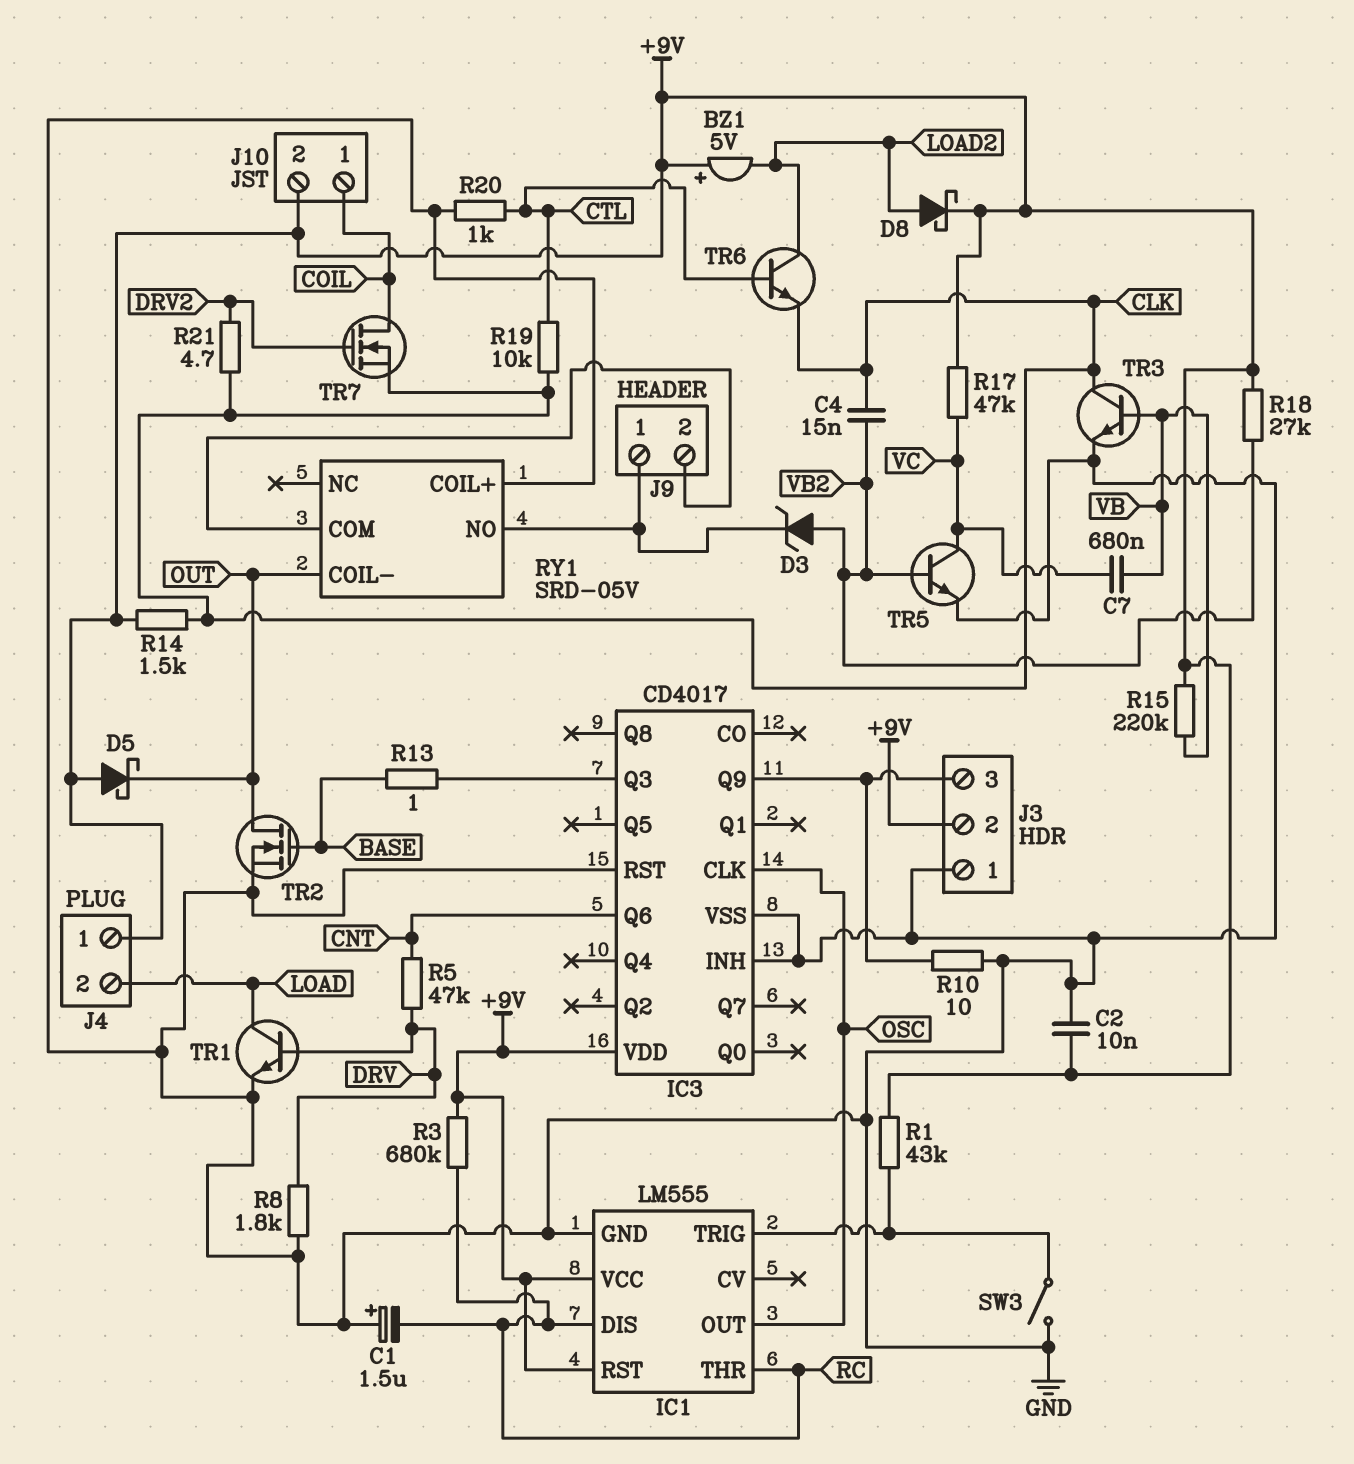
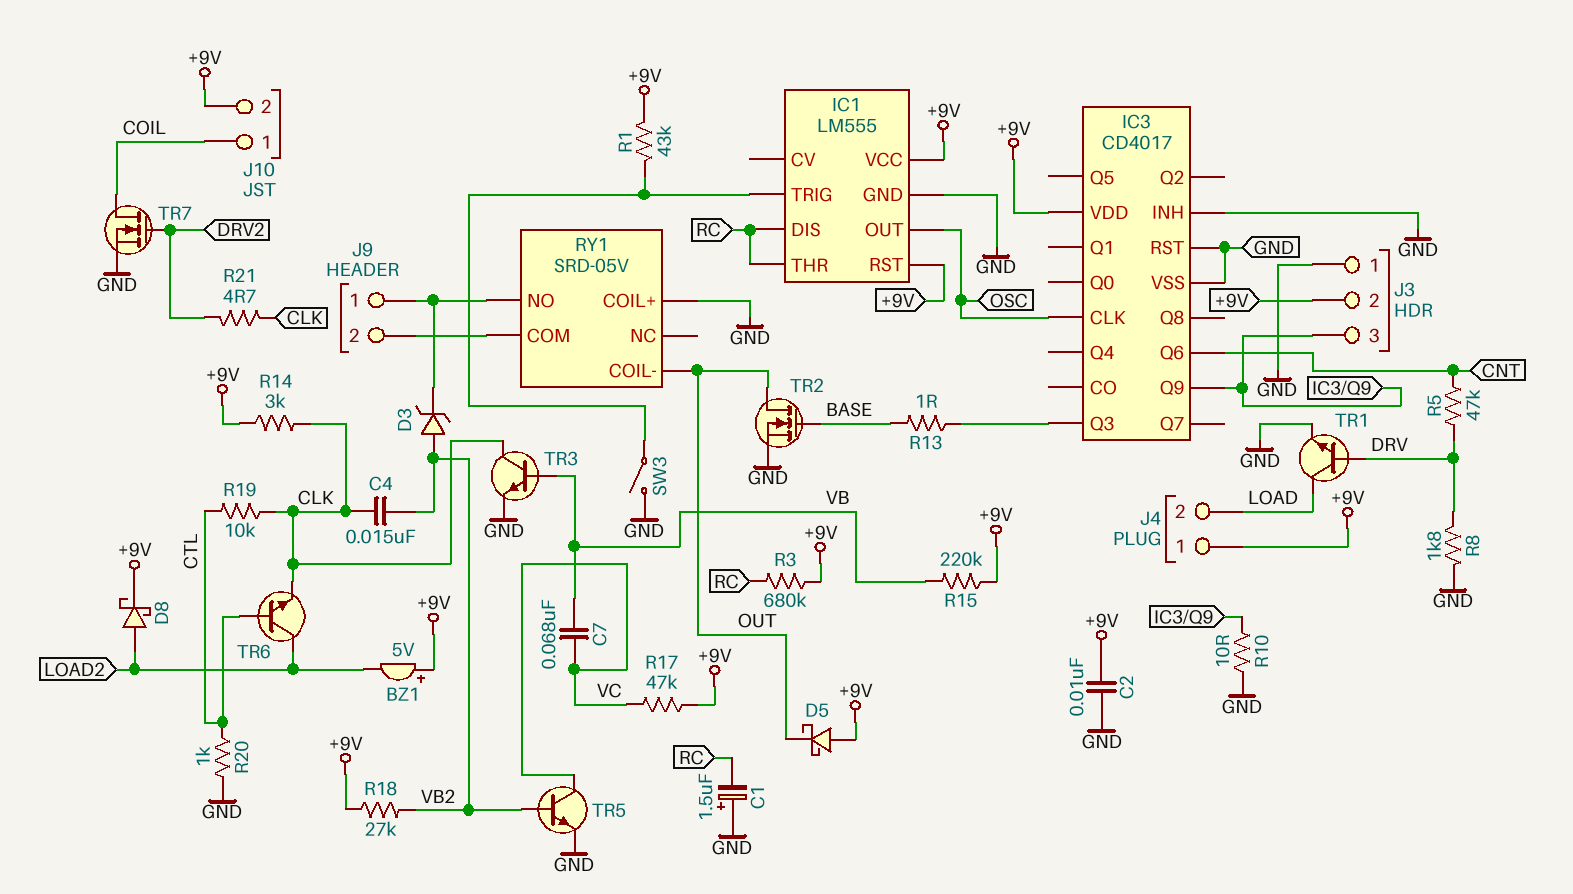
C7: 680nF (VB, VC) -> 68nF (VB, VC)
R14: 1.5k (+9V, CLK) -> 3k (+9V, CLK)
TR7: NMOS (G DRV2, D COIL, S CLK) -> NMOS (G DRV2, D COIL, S GND)

